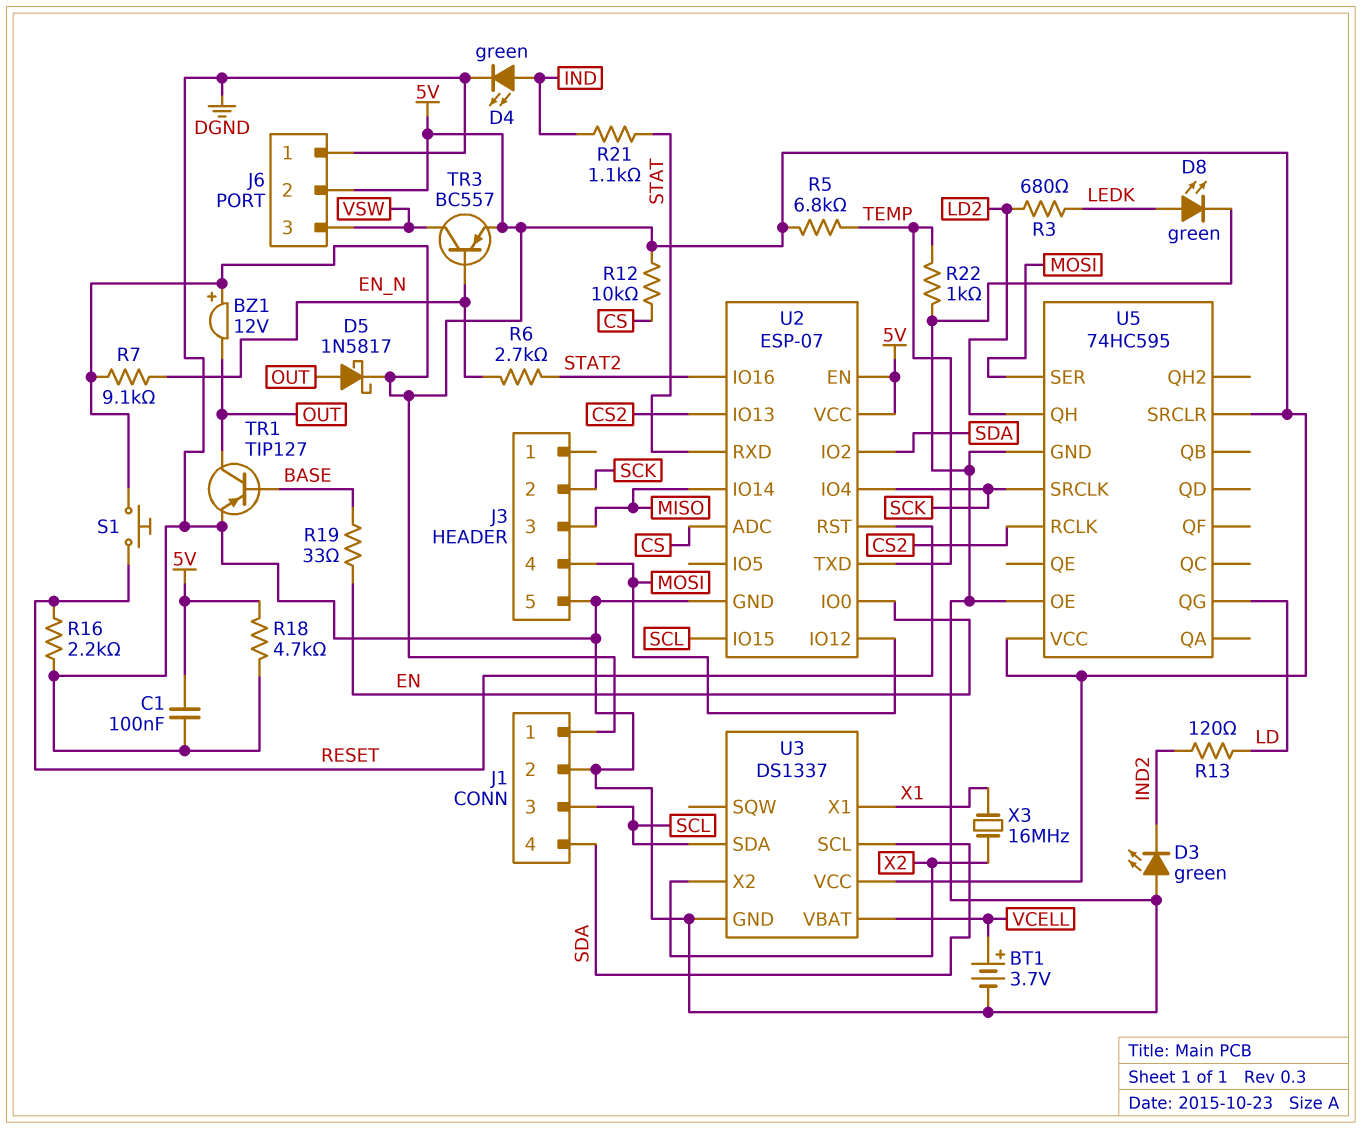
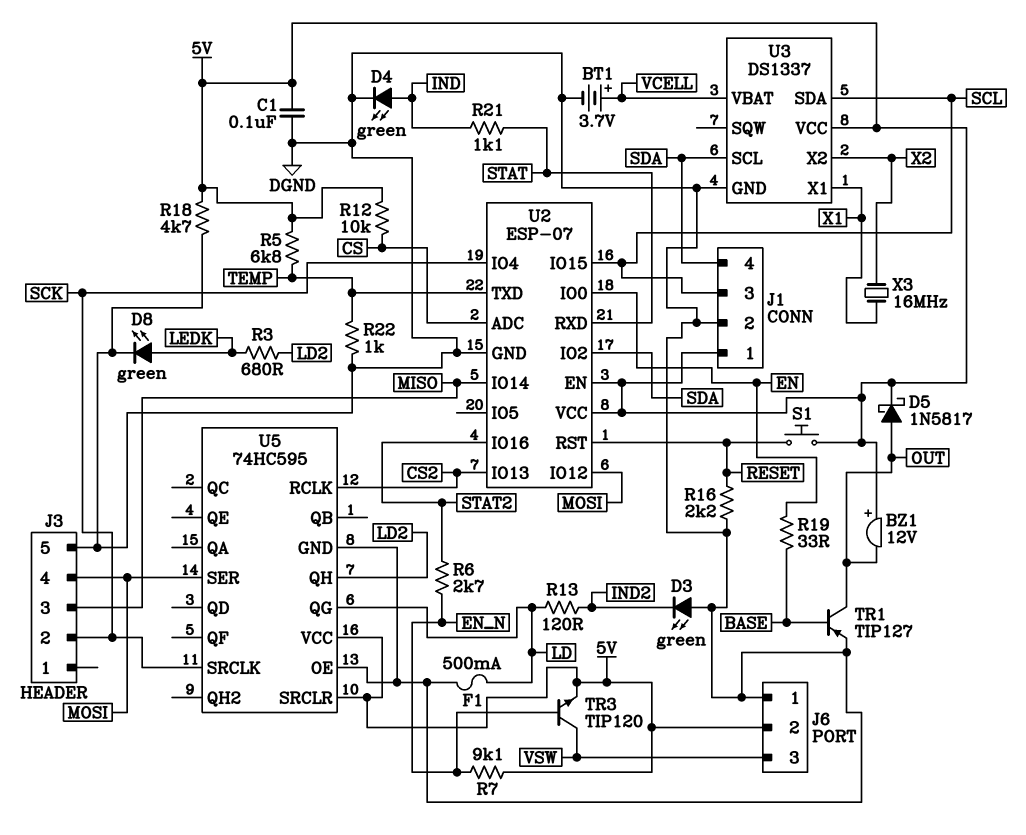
F1: none -> 500mA (DGND, LD)
TR3: PNP BC557 (B EN_N, C VSW, E 5V) -> NPN TIP120 (B EN_N, C VSW, E 5V)

